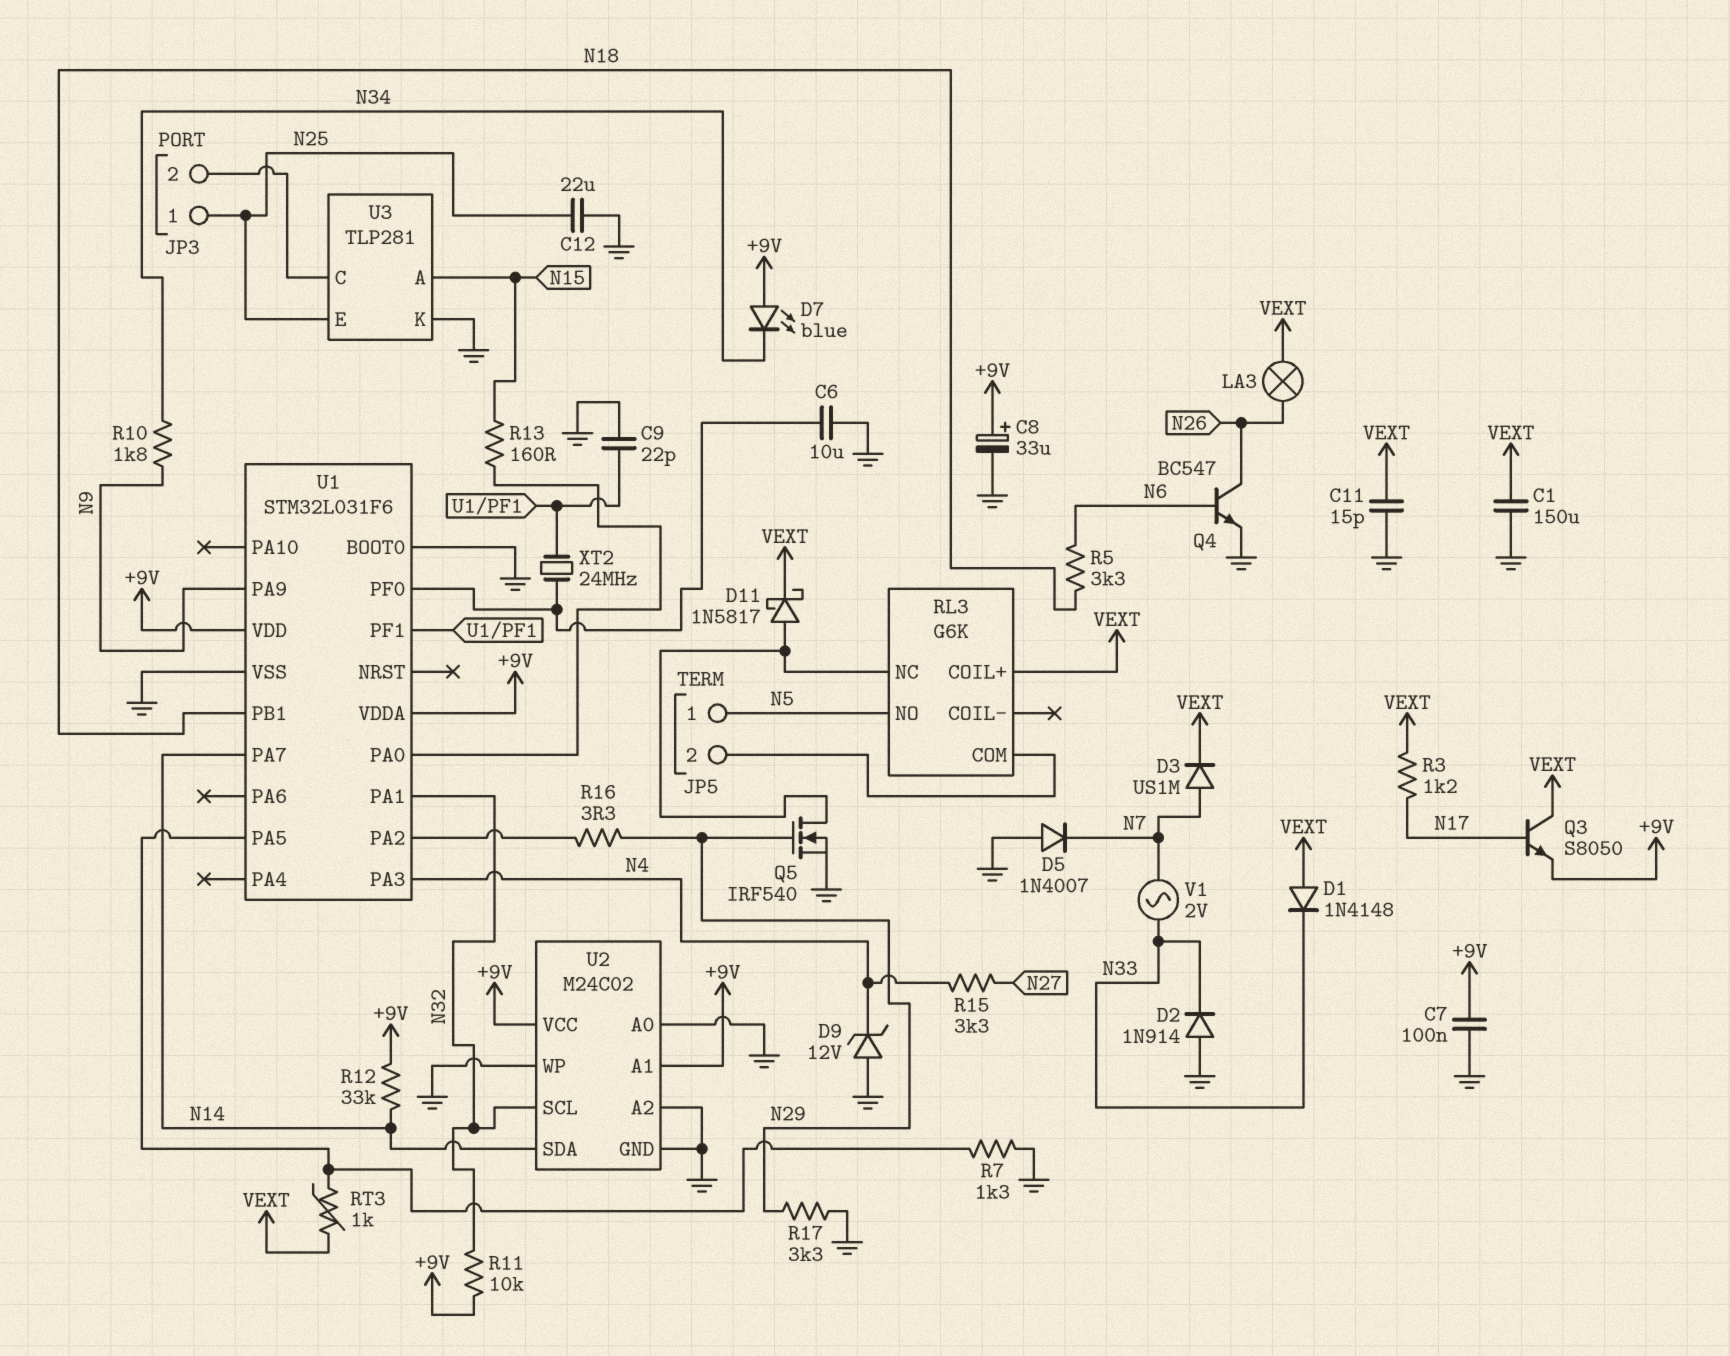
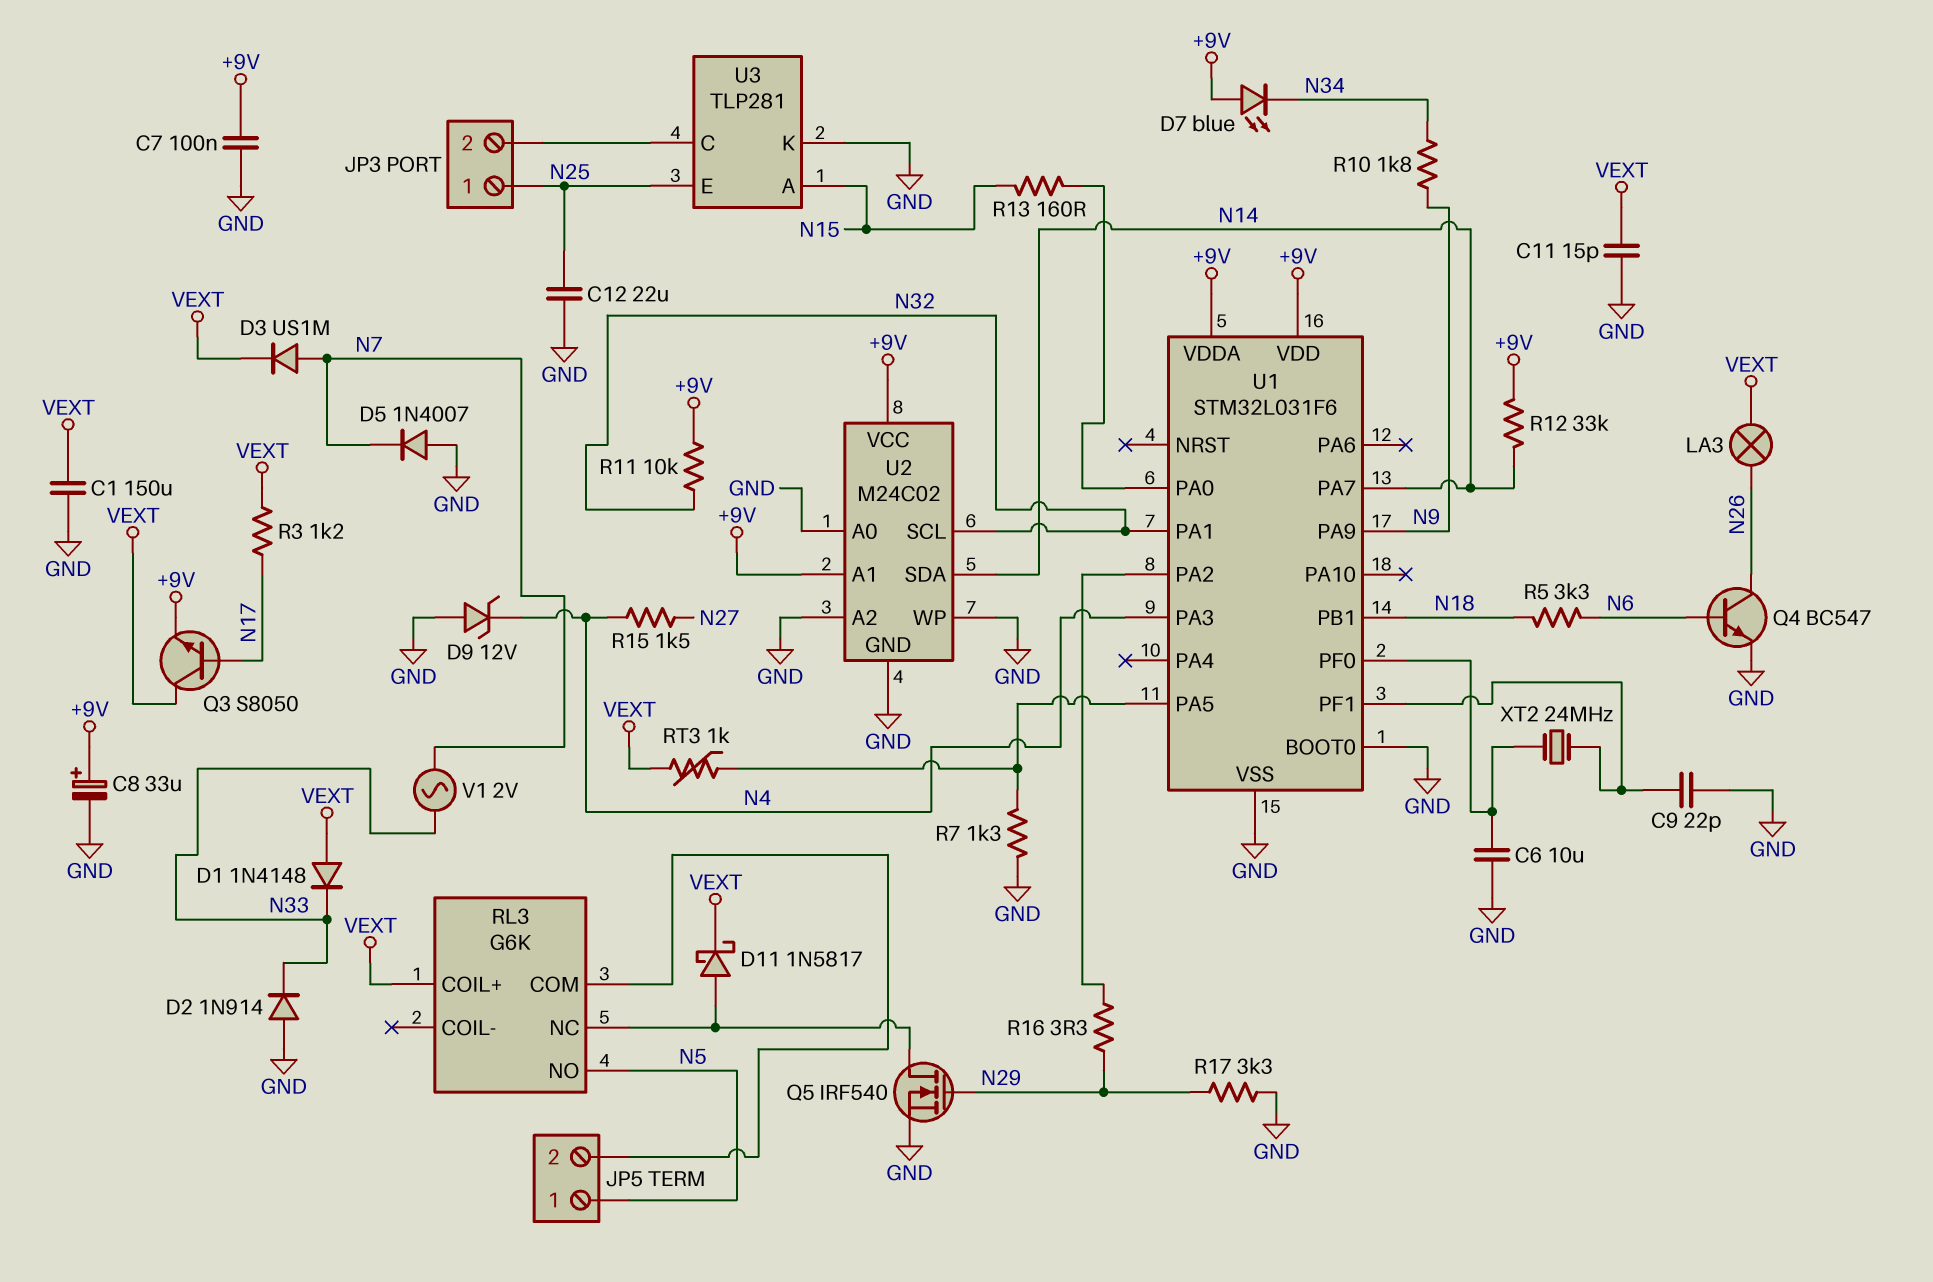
R15: 3.3k (N4, N27) -> 1.5k (N4, N27)

